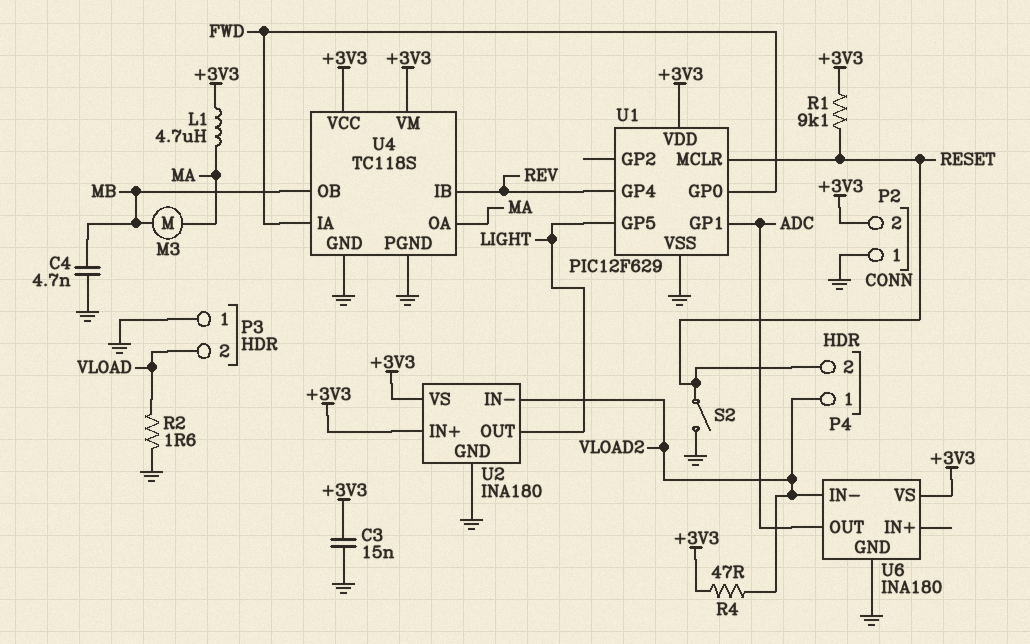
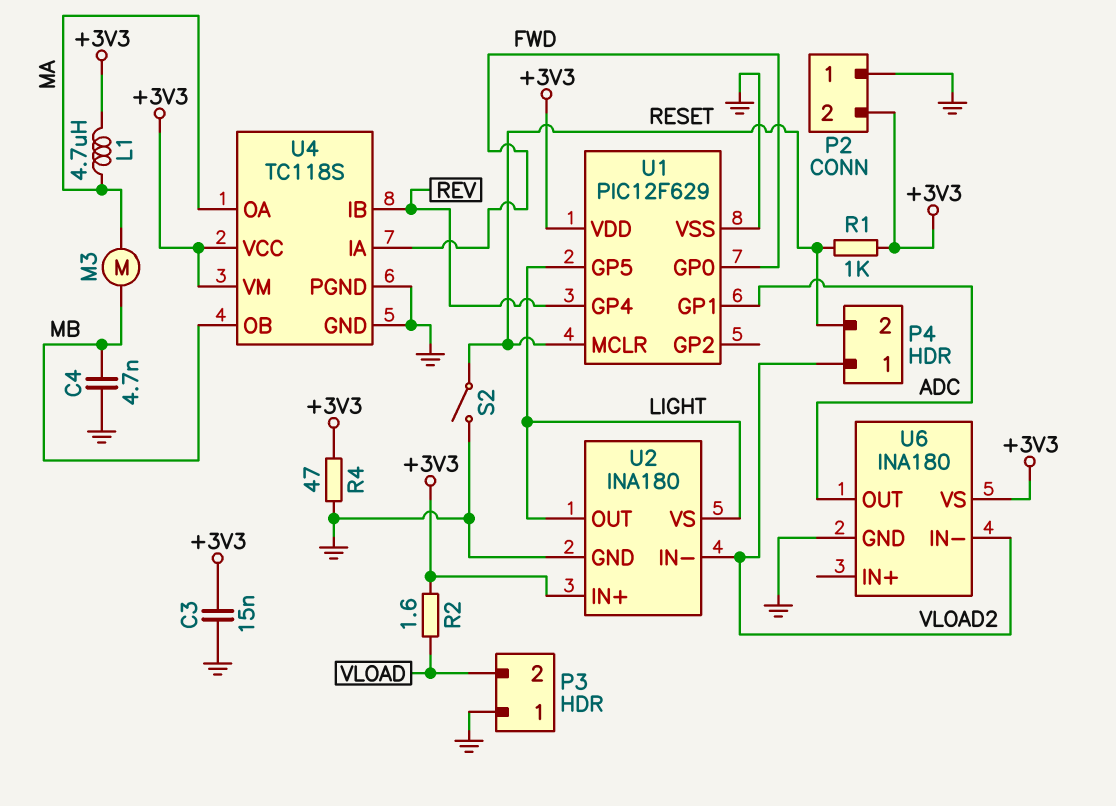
R1: 9.1k (+3V3, RESET) -> 1k (+3V3, RESET)
R2: 1.6 (GND, VLOAD) -> 1.6 (+3V3, VLOAD)
R4: 47 (+3V3, VLOAD2) -> 47 (+3V3, GND)
U2 pin VS: +3V3 -> LIGHT

